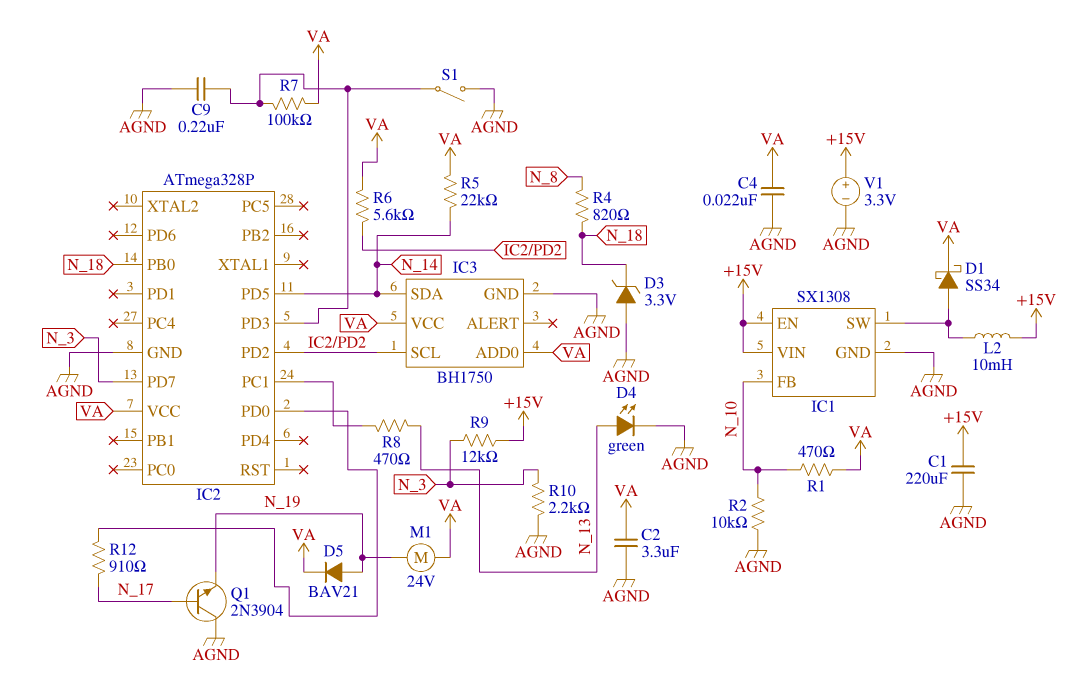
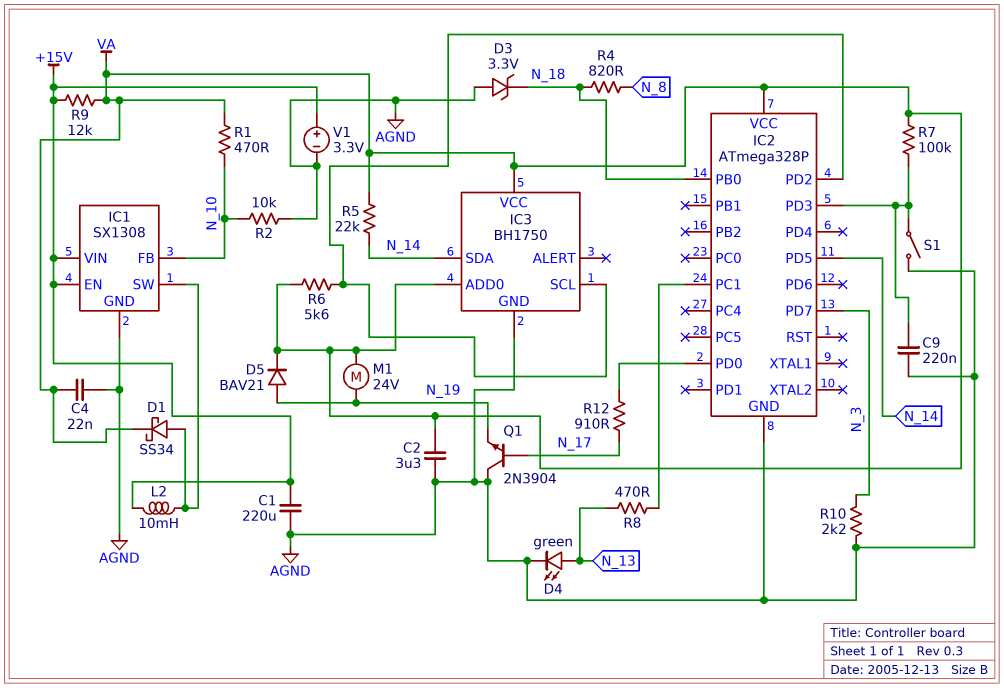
R9: 12k (+15V, N_3) -> 12k (+15V, VA)

